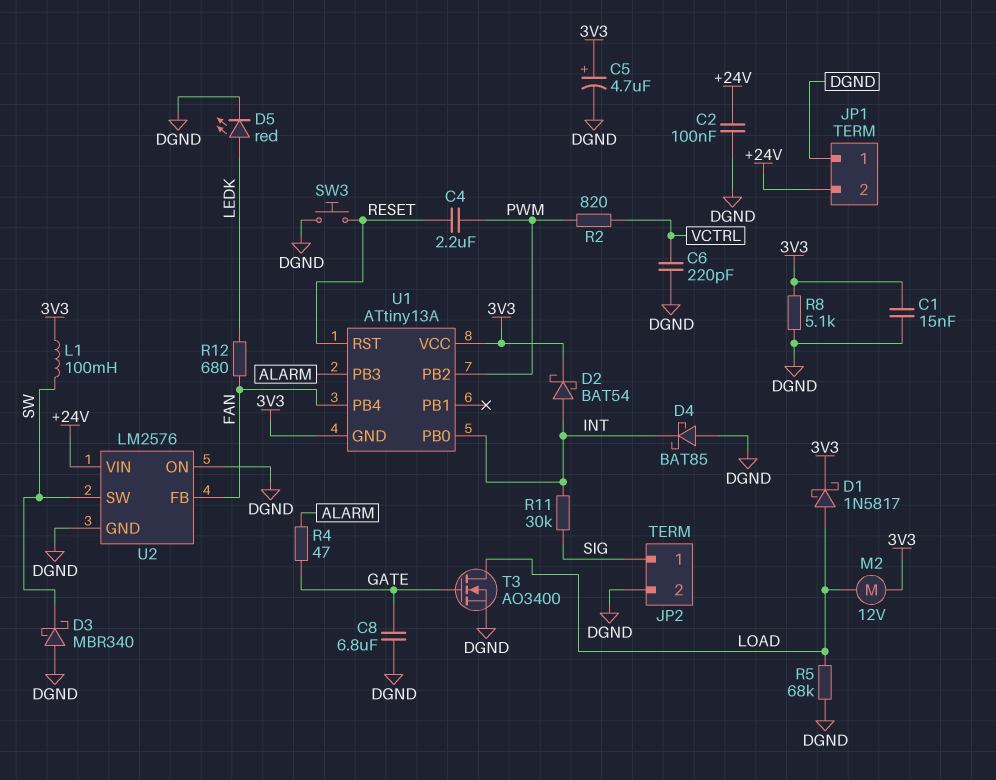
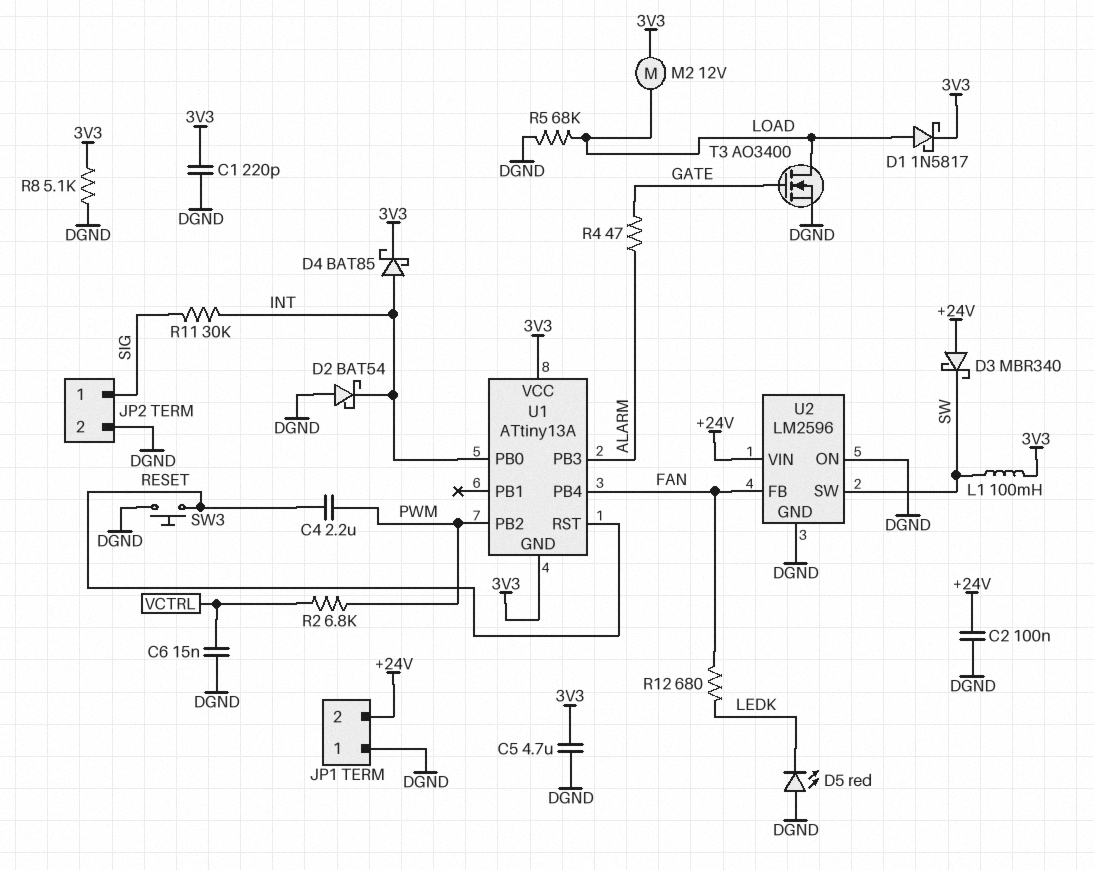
C1: 15nF (3V3, DGND) -> 220pF (3V3, DGND)
C5: 4.7uF (plus 3V3, minus DGND) -> 4.7uF (3V3, DGND)
C6: 220pF (DGND, VCTRL) -> 15nF (DGND, VCTRL)
C8: 6.8uF (DGND, GATE) -> none
D2: schottky BAT54 (A INT, K 3V3) -> schottky BAT54 (A DGND, K INT)
D3: schottky MBR340 (A DGND, K SW) -> schottky MBR340 (A +24V, K SW)
D4: schottky BAT85 (A DGND, K INT) -> schottky BAT85 (A INT, K 3V3)
D5: LED red (A LEDK, K DGND) -> LED red (A DGND, K LEDK)
R2: 820 (PWM, VCTRL) -> 6.8k (PWM, VCTRL)
U2: LM2576 -> LM2596

